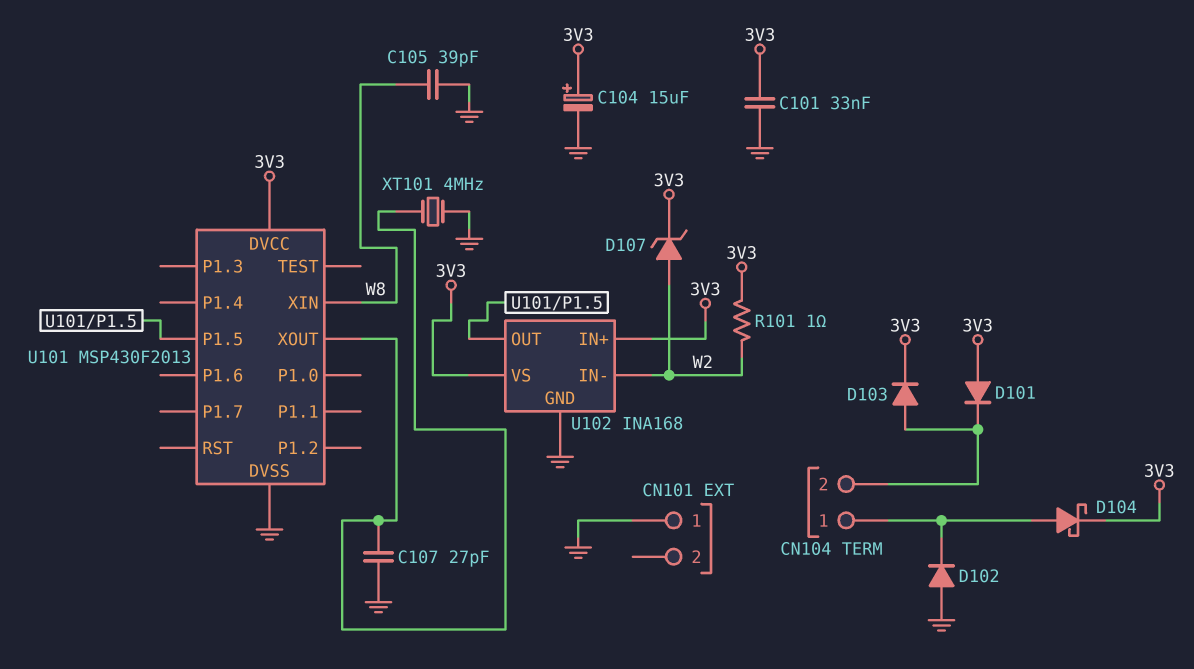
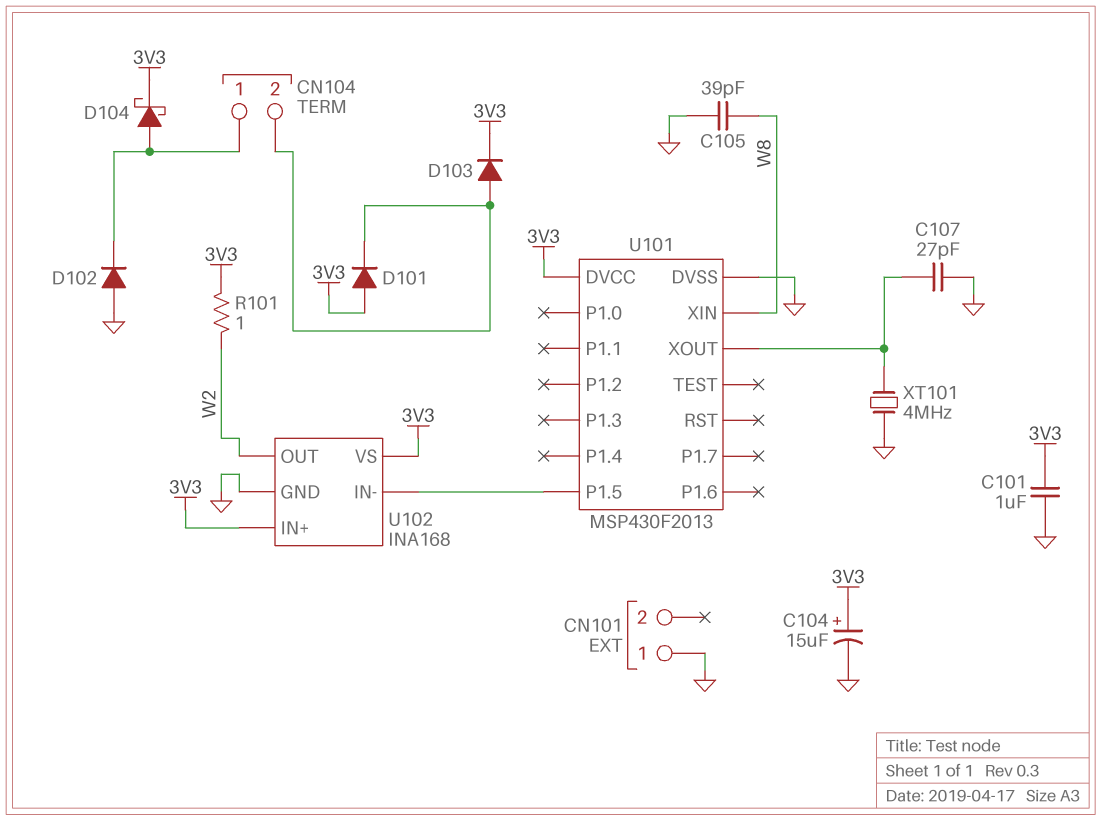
C101: 33nF (3V3, GND) -> 1uF (3V3, GND)
D107: zener (A W2, K 3V3) -> none
U102 pin IN-: W2 -> U101/P1.5
U102 pin OUT: U101/P1.5 -> W2

